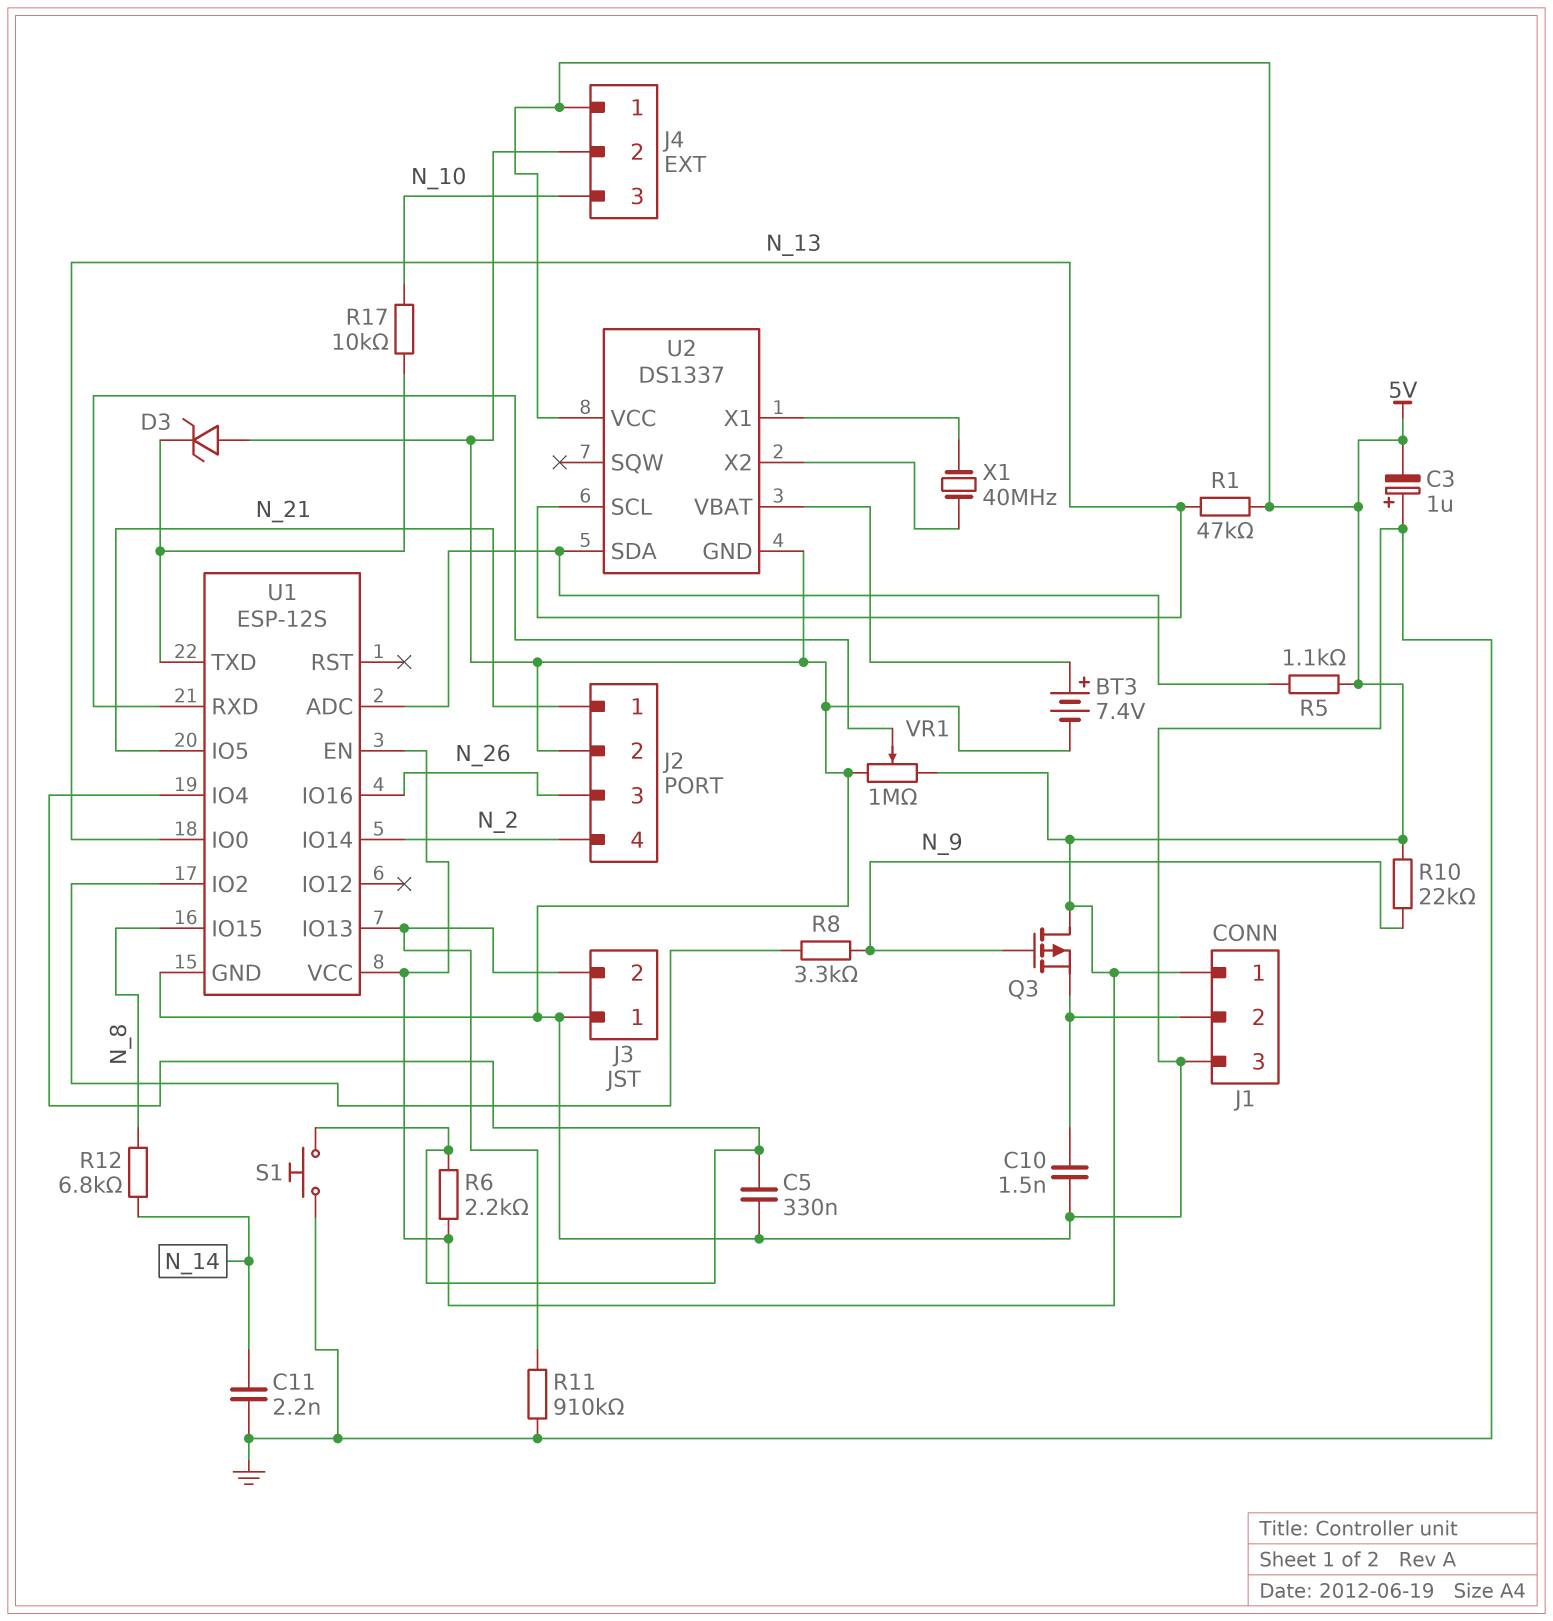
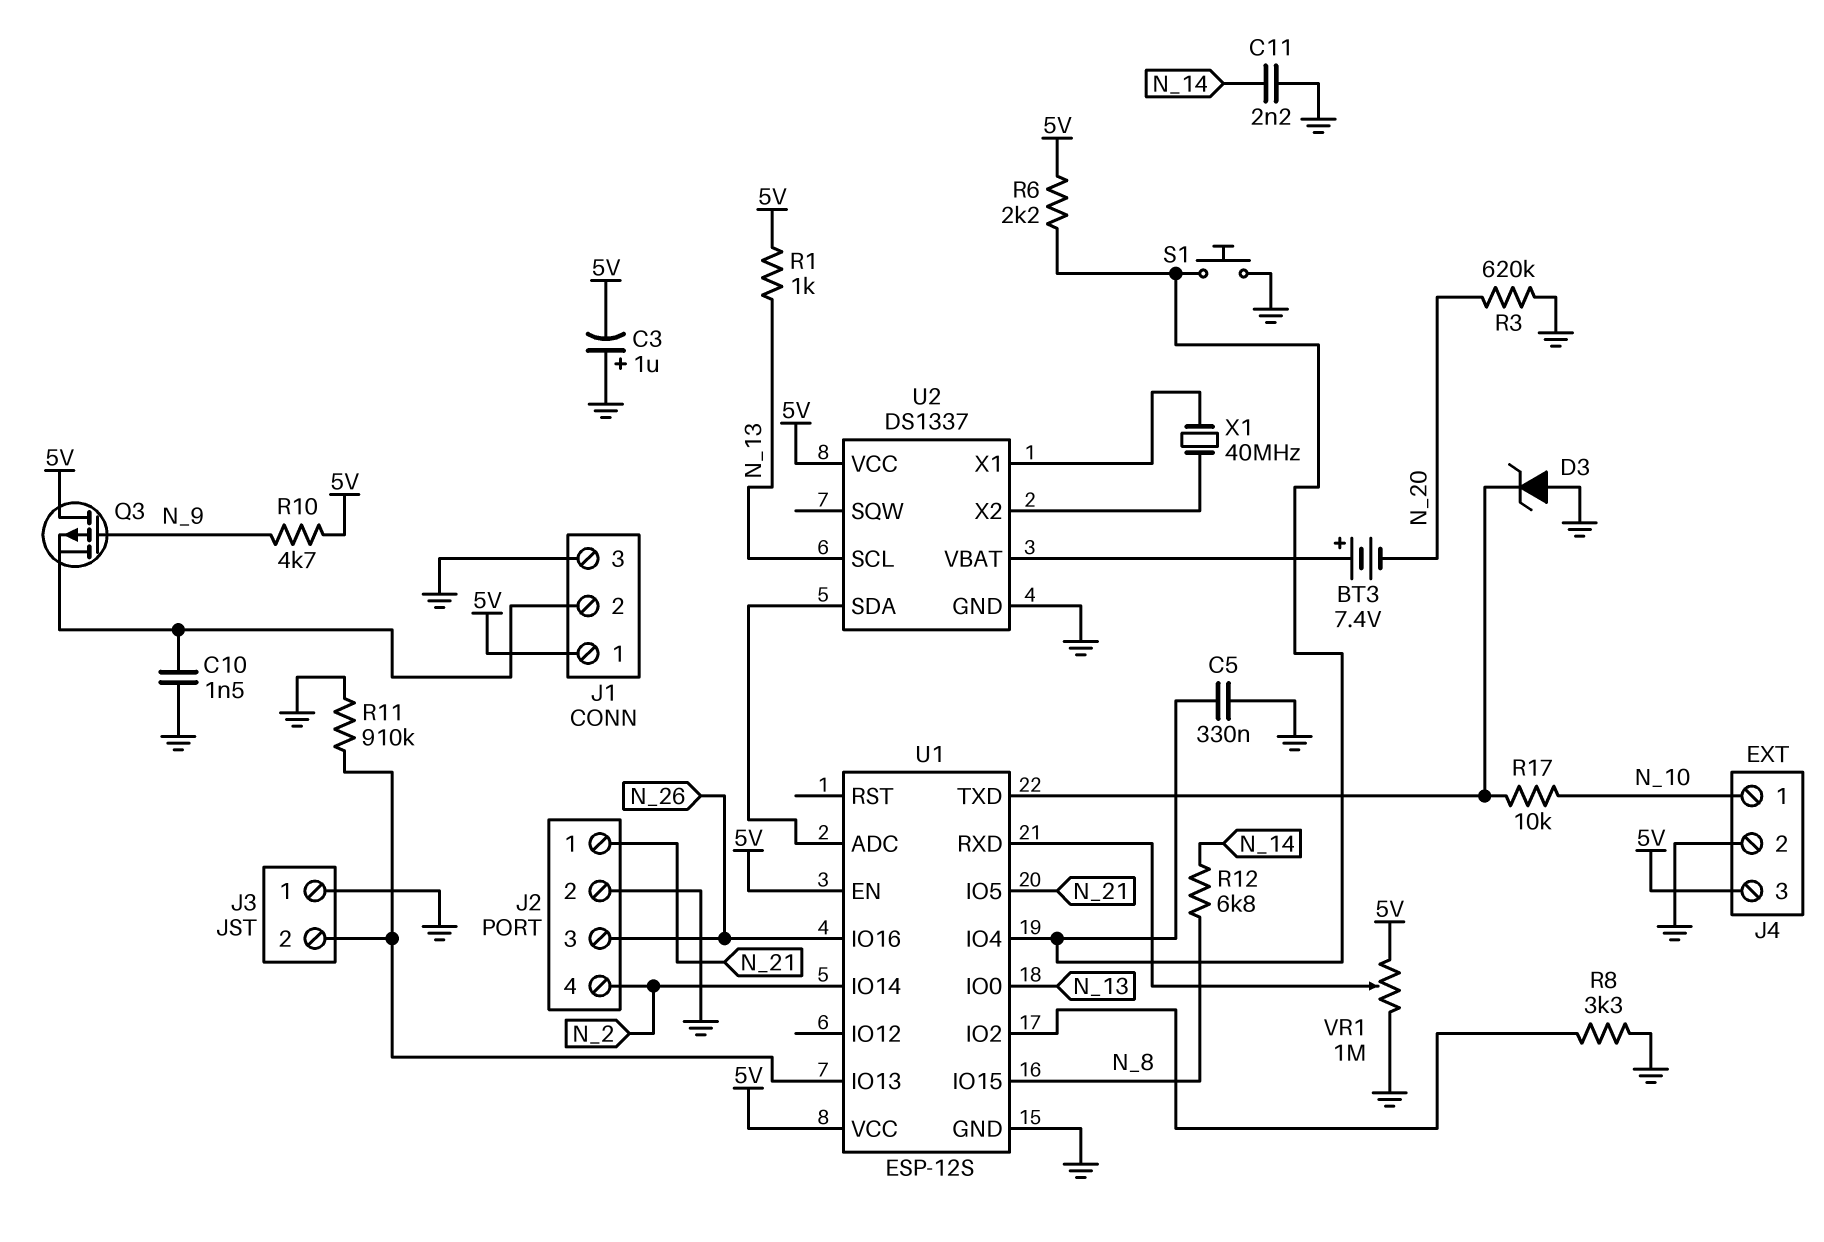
BT3: 7.4V (plus U2/VBAT, minus GND) -> 7.4V (plus U2/VBAT, minus N_20)
J4 pin 1: 5V -> N_10
J4 pin 3: N_10 -> 5V
R1: 47k (5V, N_13) -> 1k (5V, N_13)
R3: none -> 620k (GND, N_20)
R5: 1.1k (5V, U1/ADC) -> none
R8: 3.3k (N_9, U1/IO2) -> 3.3k (GND, U1/IO2)
R10: 22k (5V, N_9) -> 4.7k (5V, N_9)

